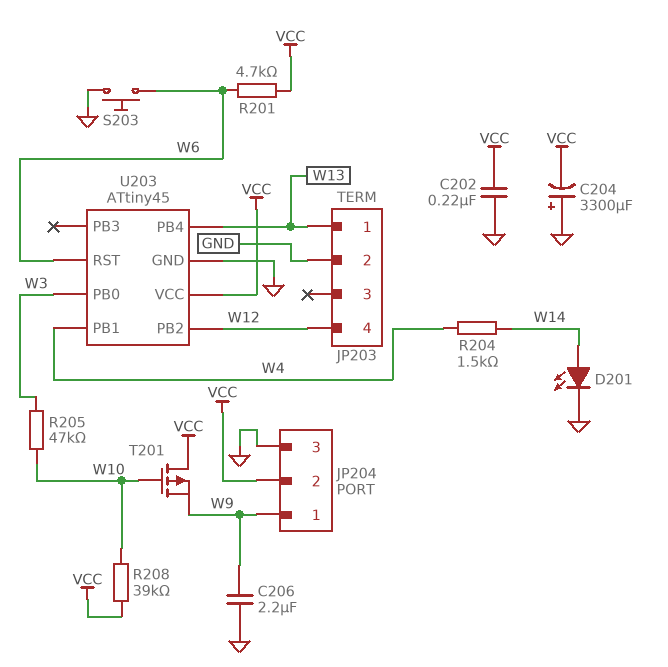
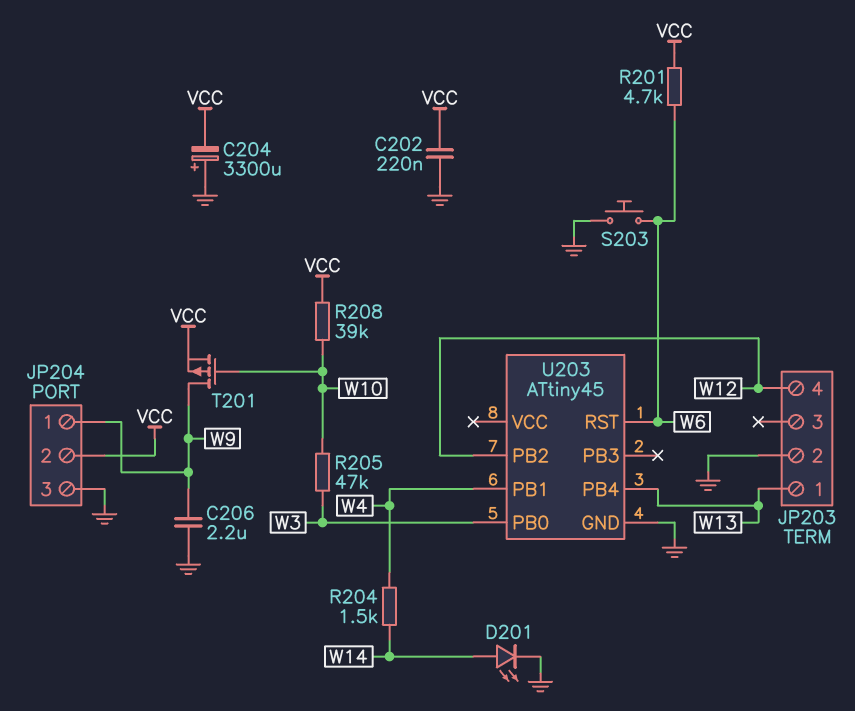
T201: PMOS (G W10, D VCC, S W9) -> PMOS (G W10, D W9, S VCC)
U203 pin VCC: VCC -> none

